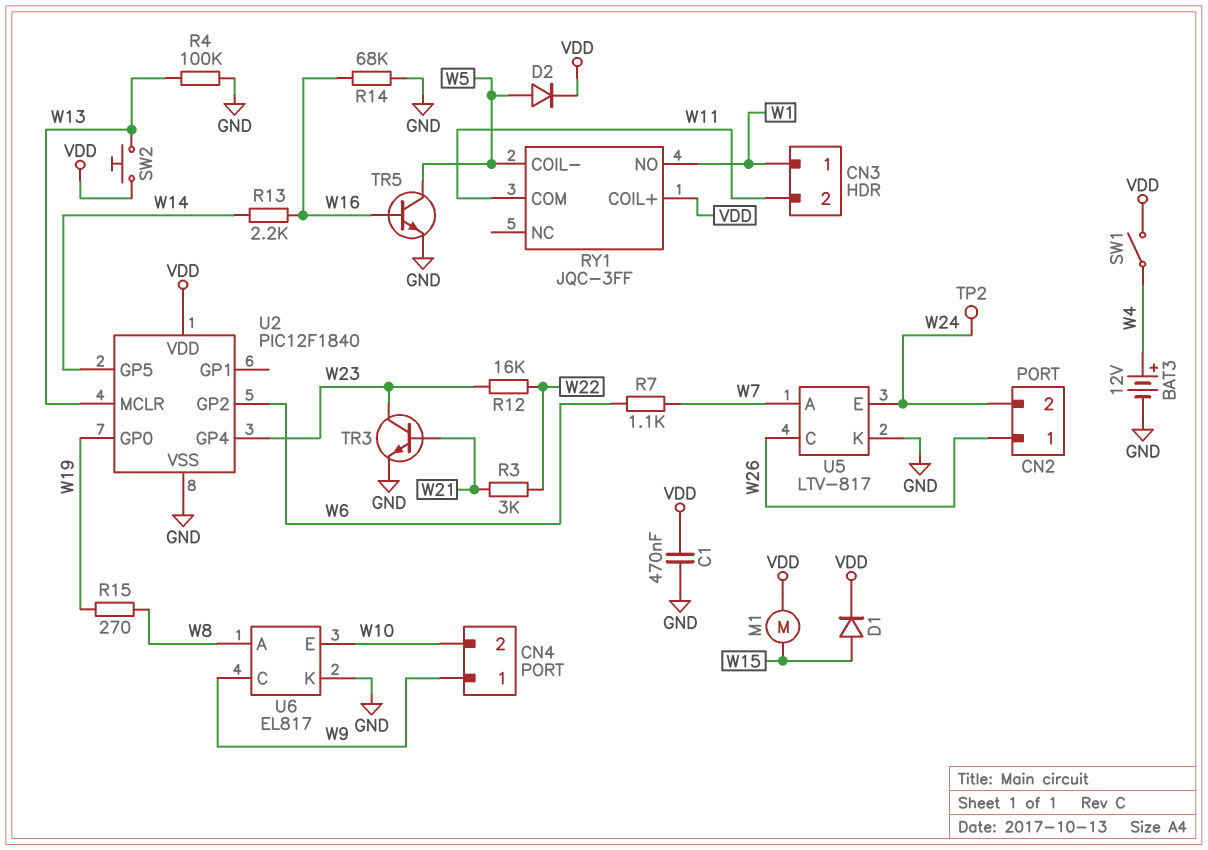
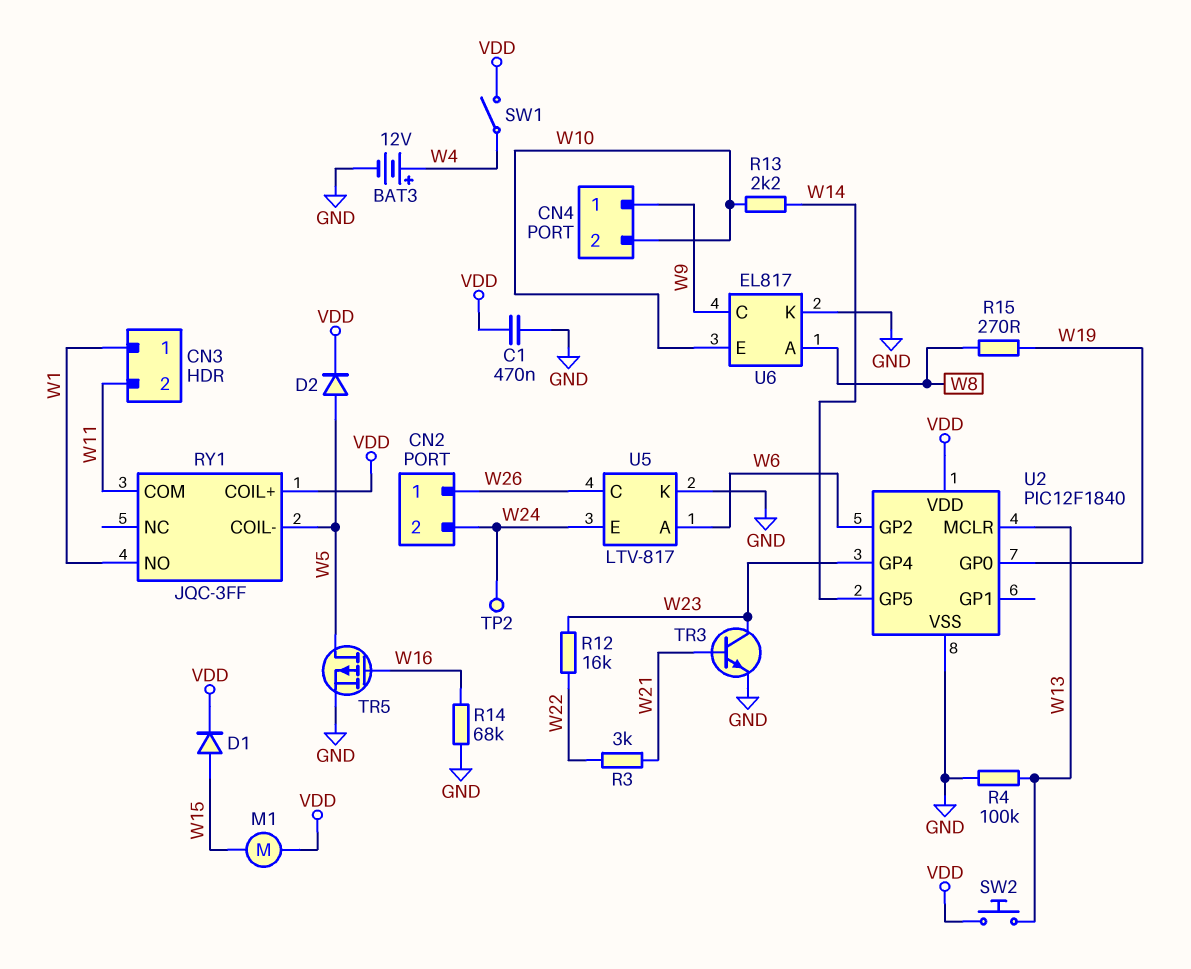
R7: 1.1k (W6, W7) -> none
R13: 2.2k (W14, W16) -> 2.2k (W10, W14)
TR5: NPN (B W16, C W5, E GND) -> PMOS (G W16, D W5, S GND)
U5 pin A: W7 -> W6

